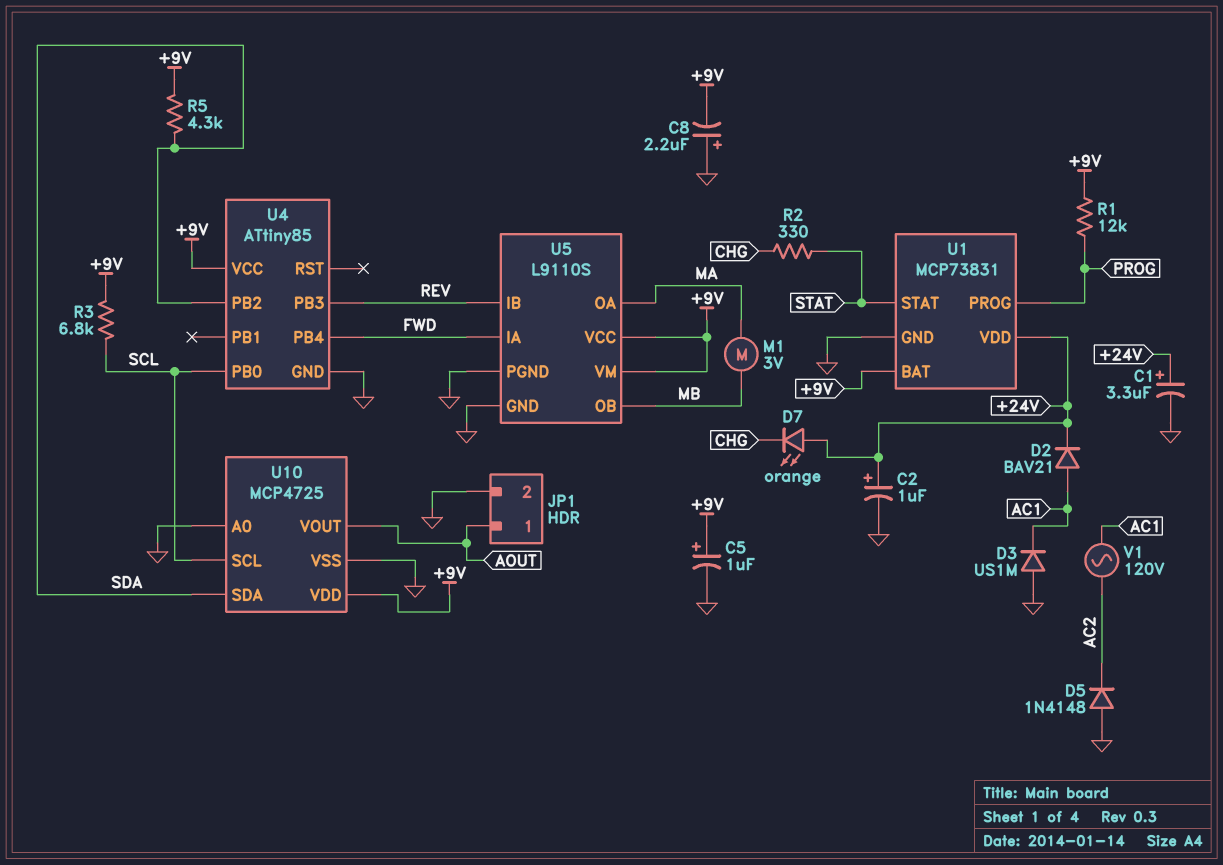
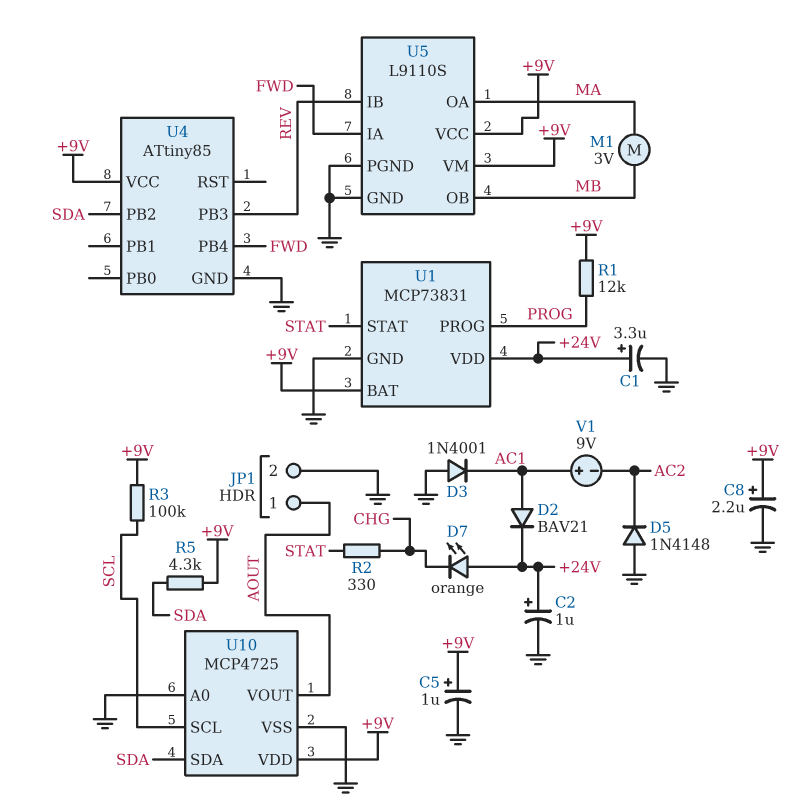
C8: 2.2uF (plus GND, minus +9V) -> 2.2uF (plus +9V, minus GND)
D3: diode US1M (A GND, K AC1) -> diode 1N4001 (A GND, K AC1)
R3: 6.8k (+9V, SCL) -> 100k (+9V, SCL)
U4 pin PB0: SCL -> none
V1: AC 120V (AC1, AC2) -> 9V (plus AC1, minus AC2)

